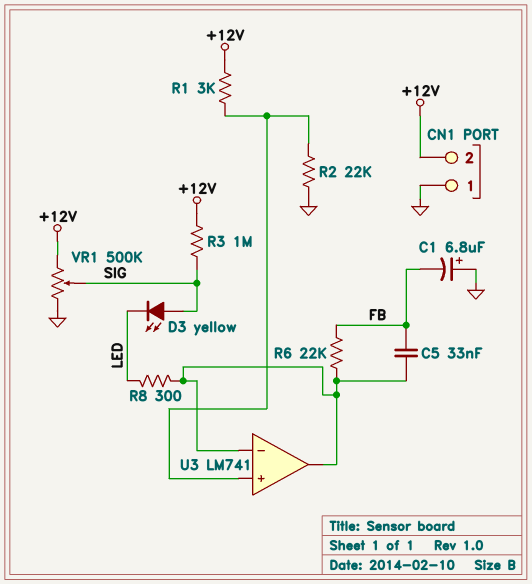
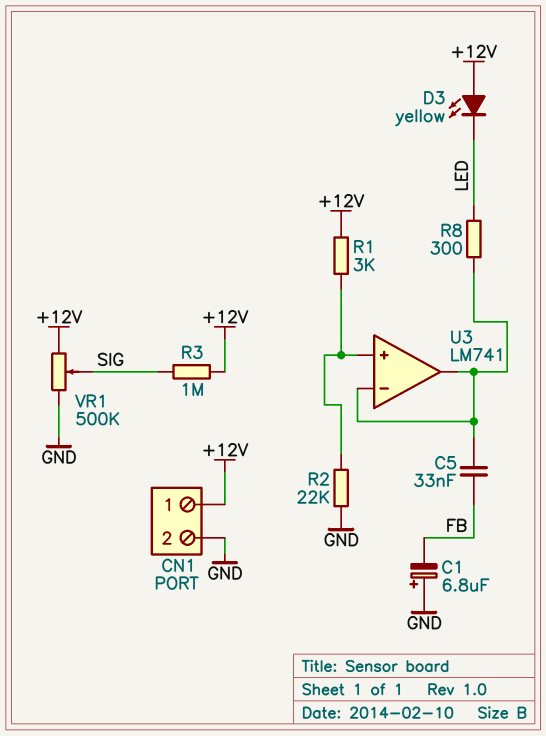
CN1 pin 1: GND -> +12V
CN1 pin 2: +12V -> GND
D3: LED yellow (A SIG, K LED) -> LED yellow (A +12V, K LED)
R6: 22k (FB, U3/in-) -> none

